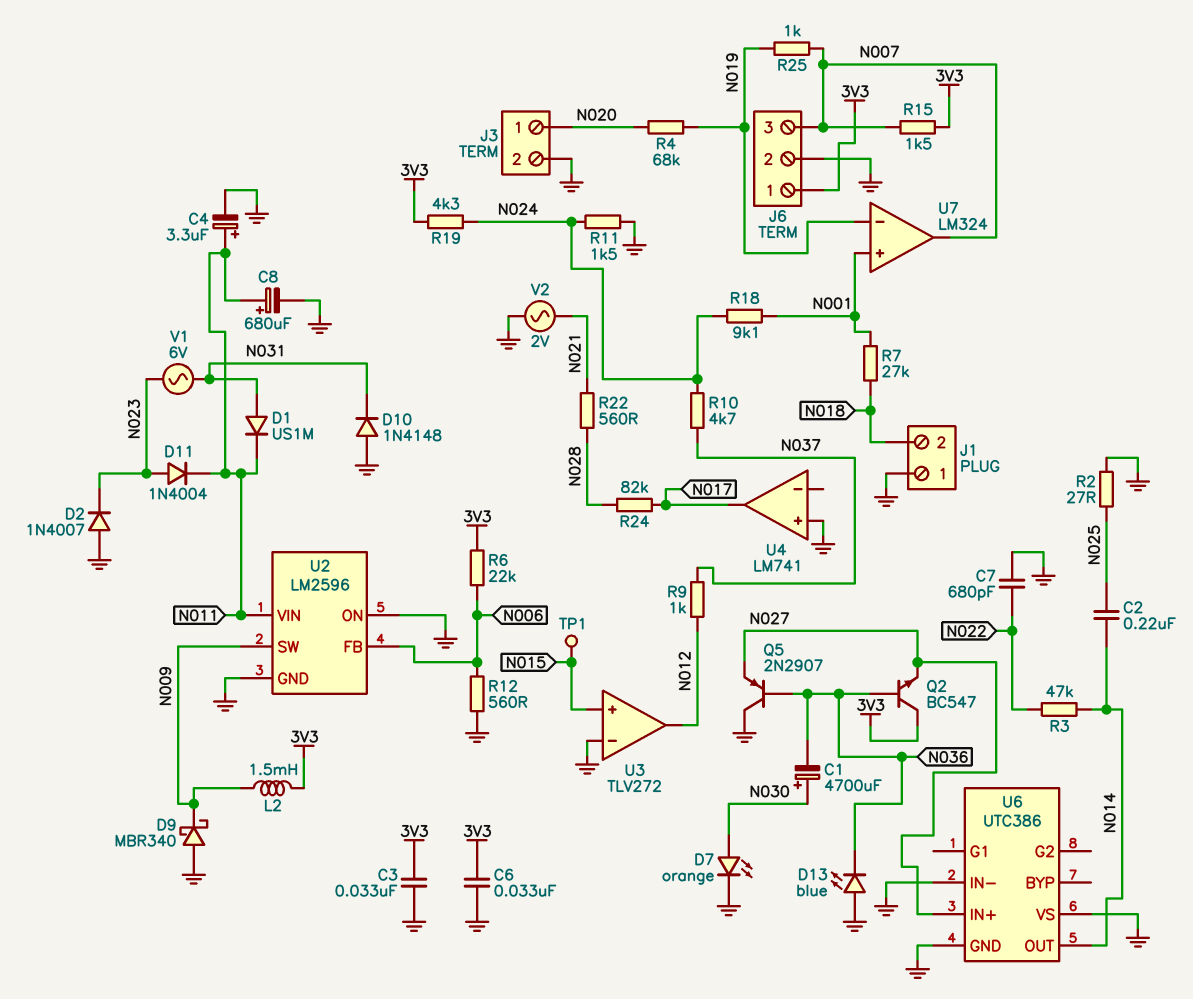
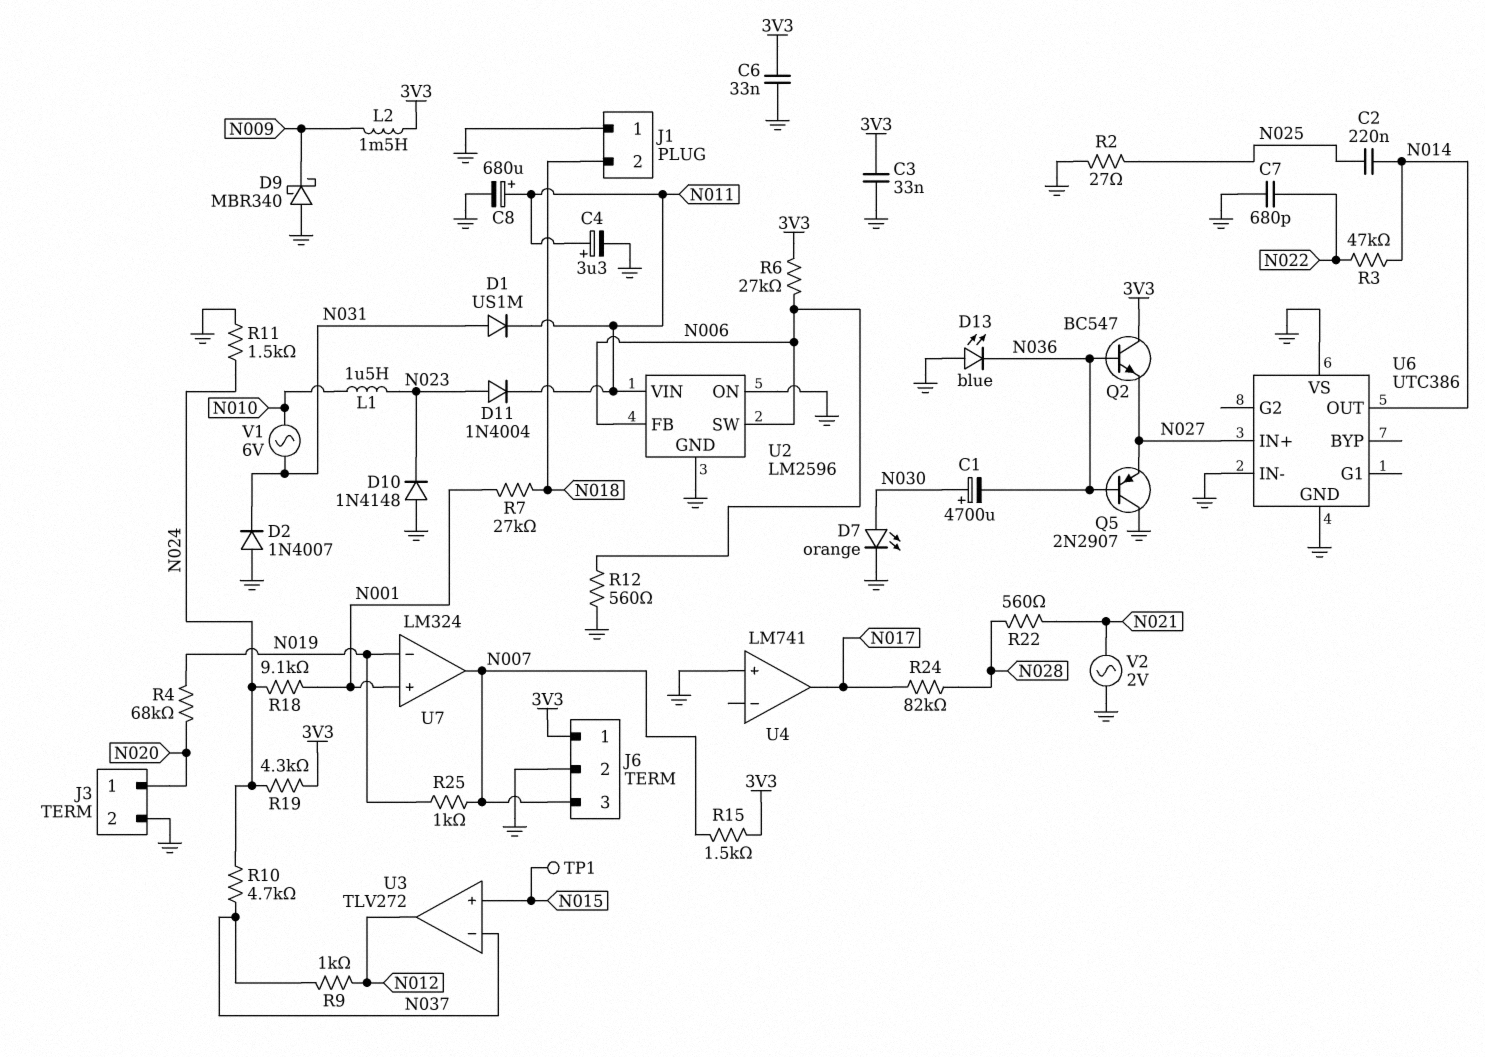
D2: diode 1N4007 (A GND, K N023) -> diode 1N4007 (A GND, K N031)
D10: diode 1N4148 (A GND, K N031) -> diode 1N4148 (A GND, K N023)
L1: none -> 1.5uH (N010, N023)
R6: 22k (3V3, N006) -> 27k (3V3, N006)
U2 pin SW: N009 -> N006
U3 pin in-: GND -> N037
V1: AC 6V (N023, N031) -> AC 6V (N010, N031)

